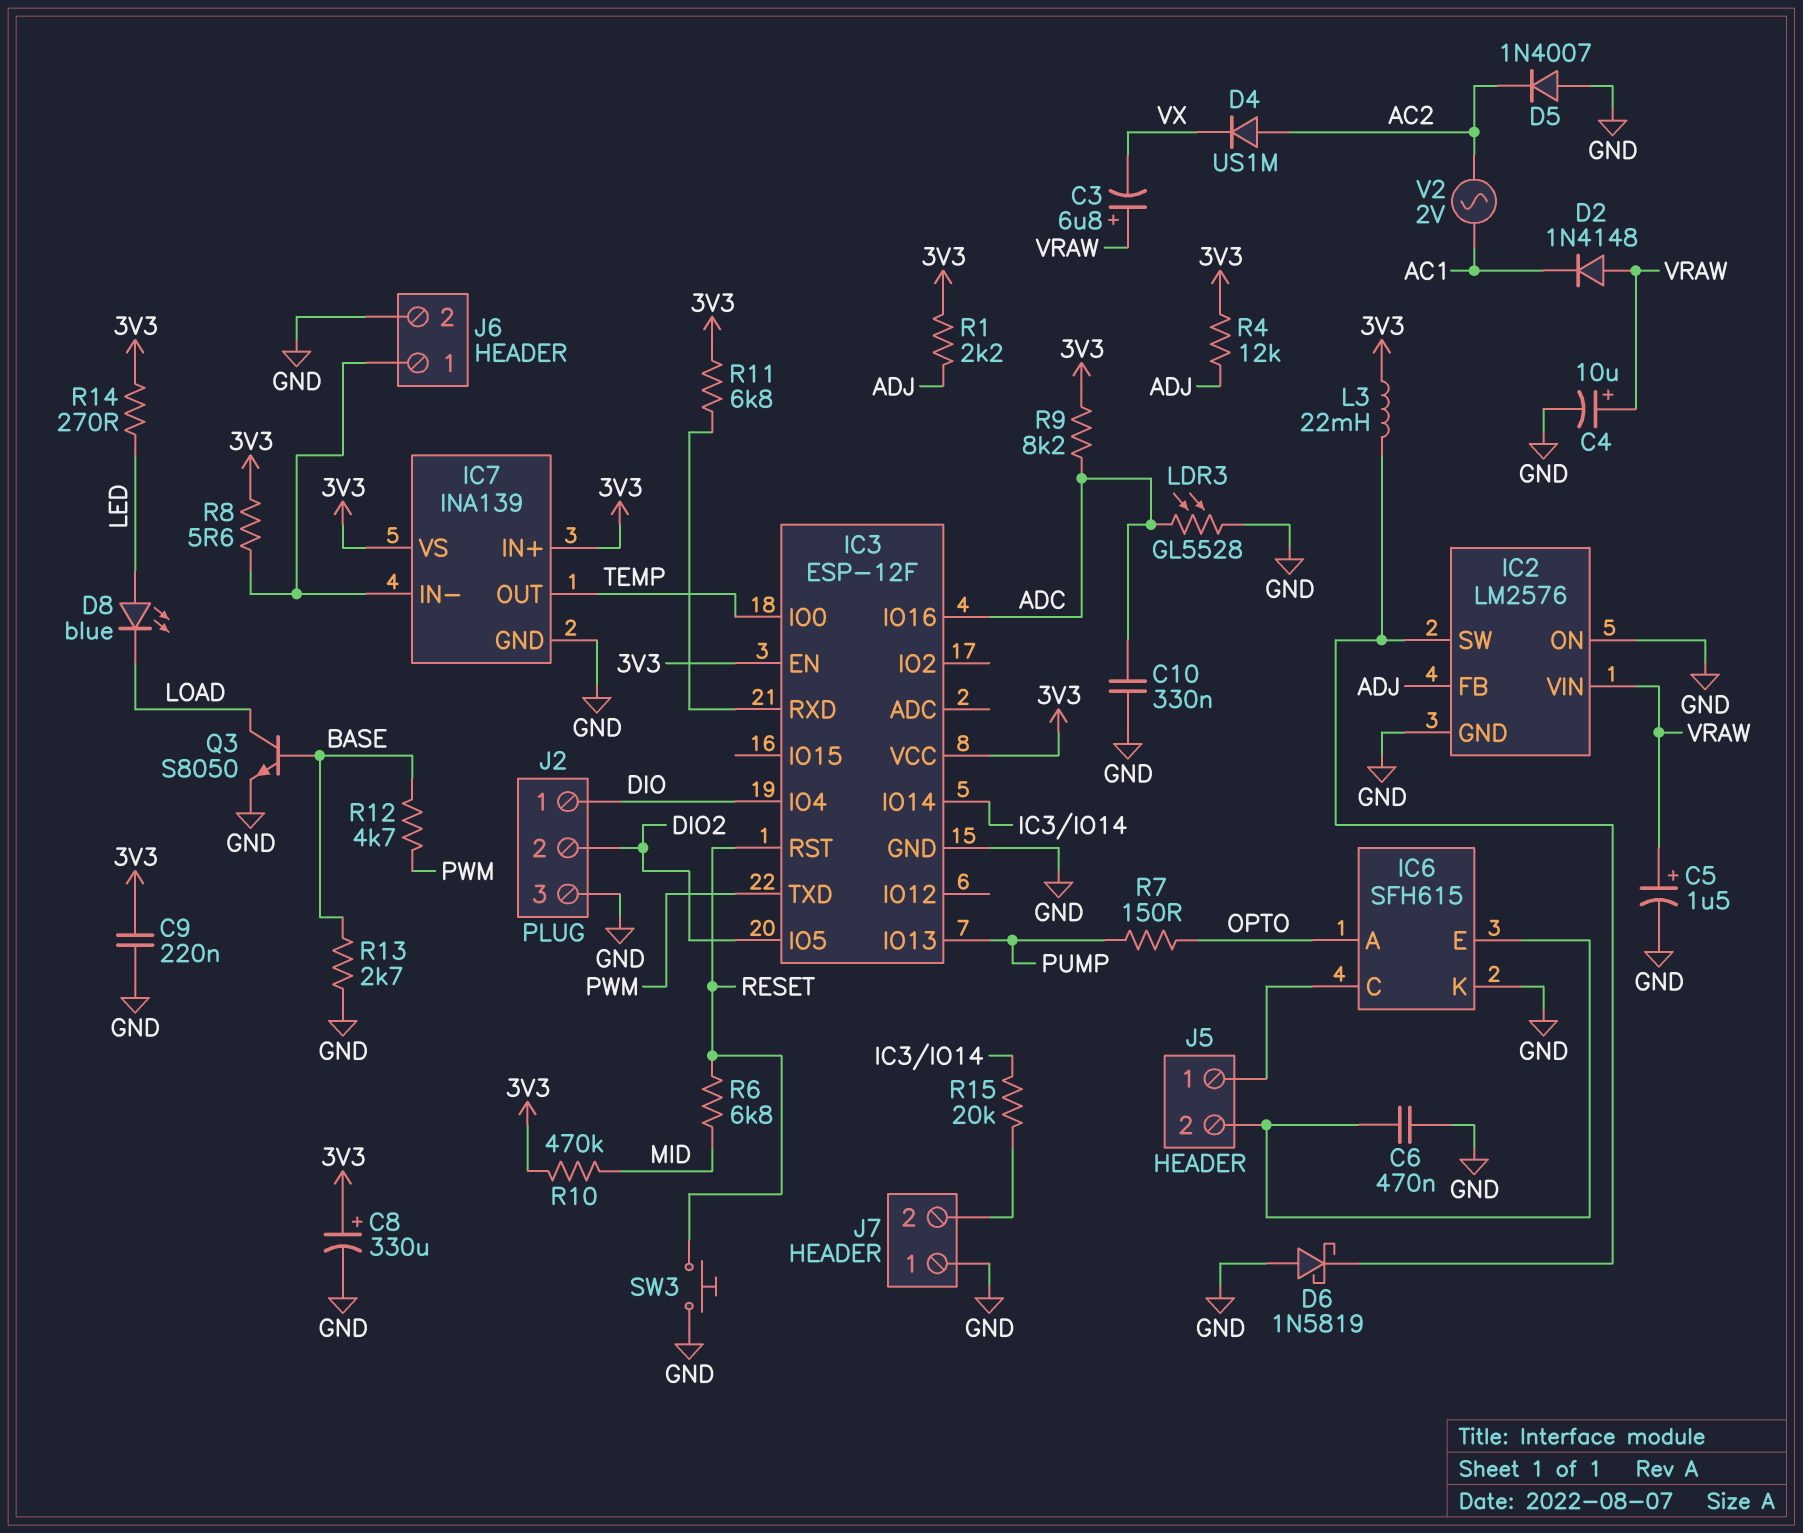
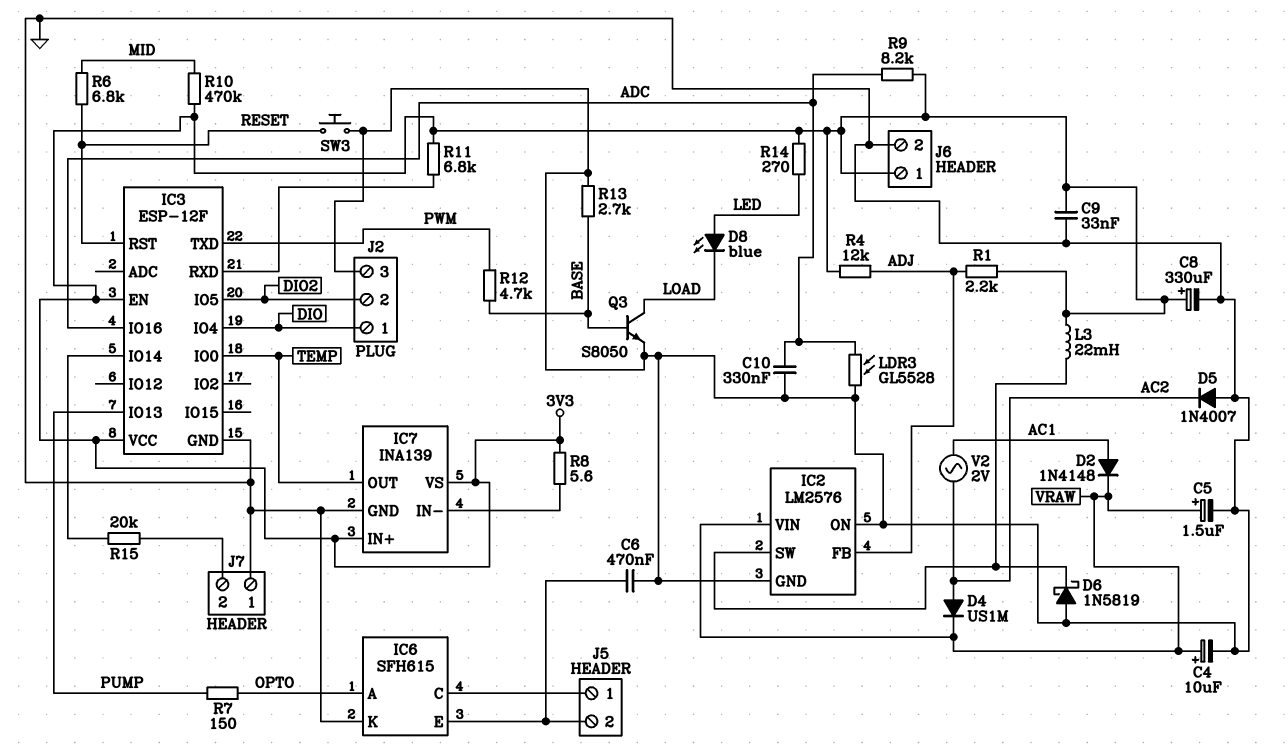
C3: 6.8uF (plus VRAW, minus VX) -> none
C9: 220nF (3V3, GND) -> 33nF (3V3, GND)
D2: diode 1N4148 (A VRAW, K AC1) -> diode 1N4148 (A AC1, K VRAW)
D4: diode US1M (A AC2, K VX) -> diode US1M (A AC2, K VRAW)
J6 pin 1: IC7/IN- -> 3V3

